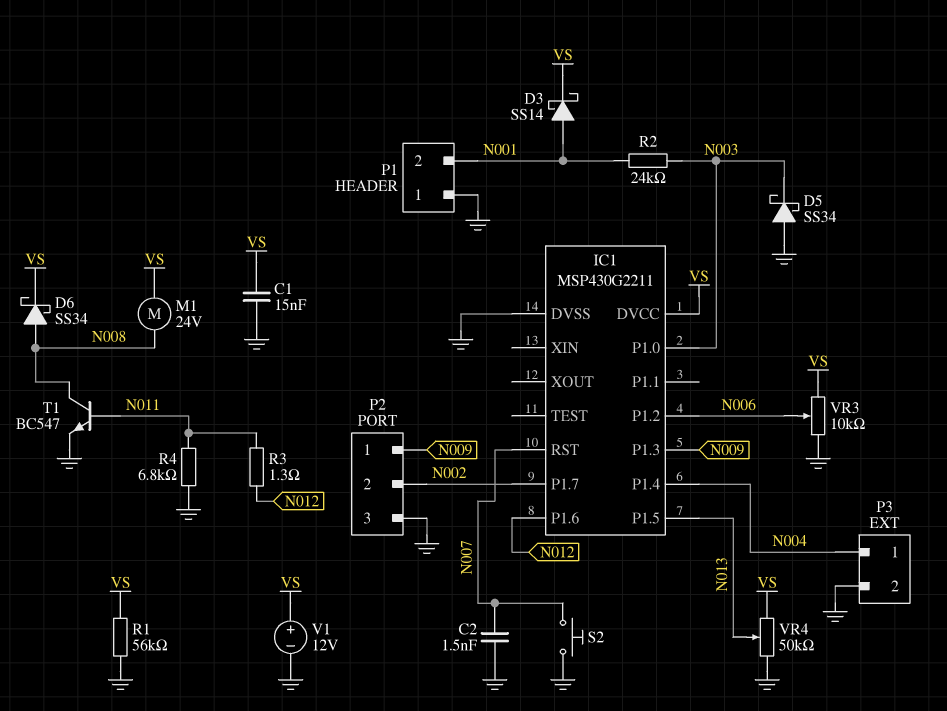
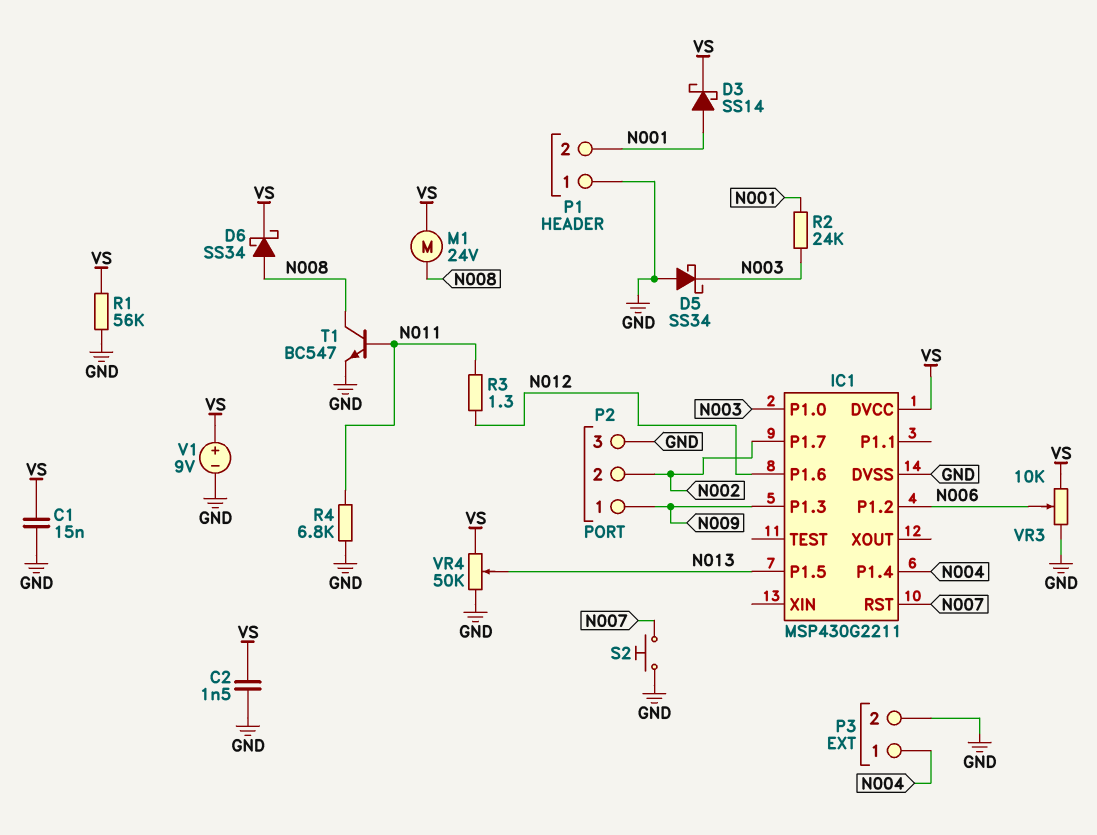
C2: 1.5nF (GND, N007) -> 1.5nF (GND, VS)
V1: 12V (plus VS, minus GND) -> 9V (plus VS, minus GND)

